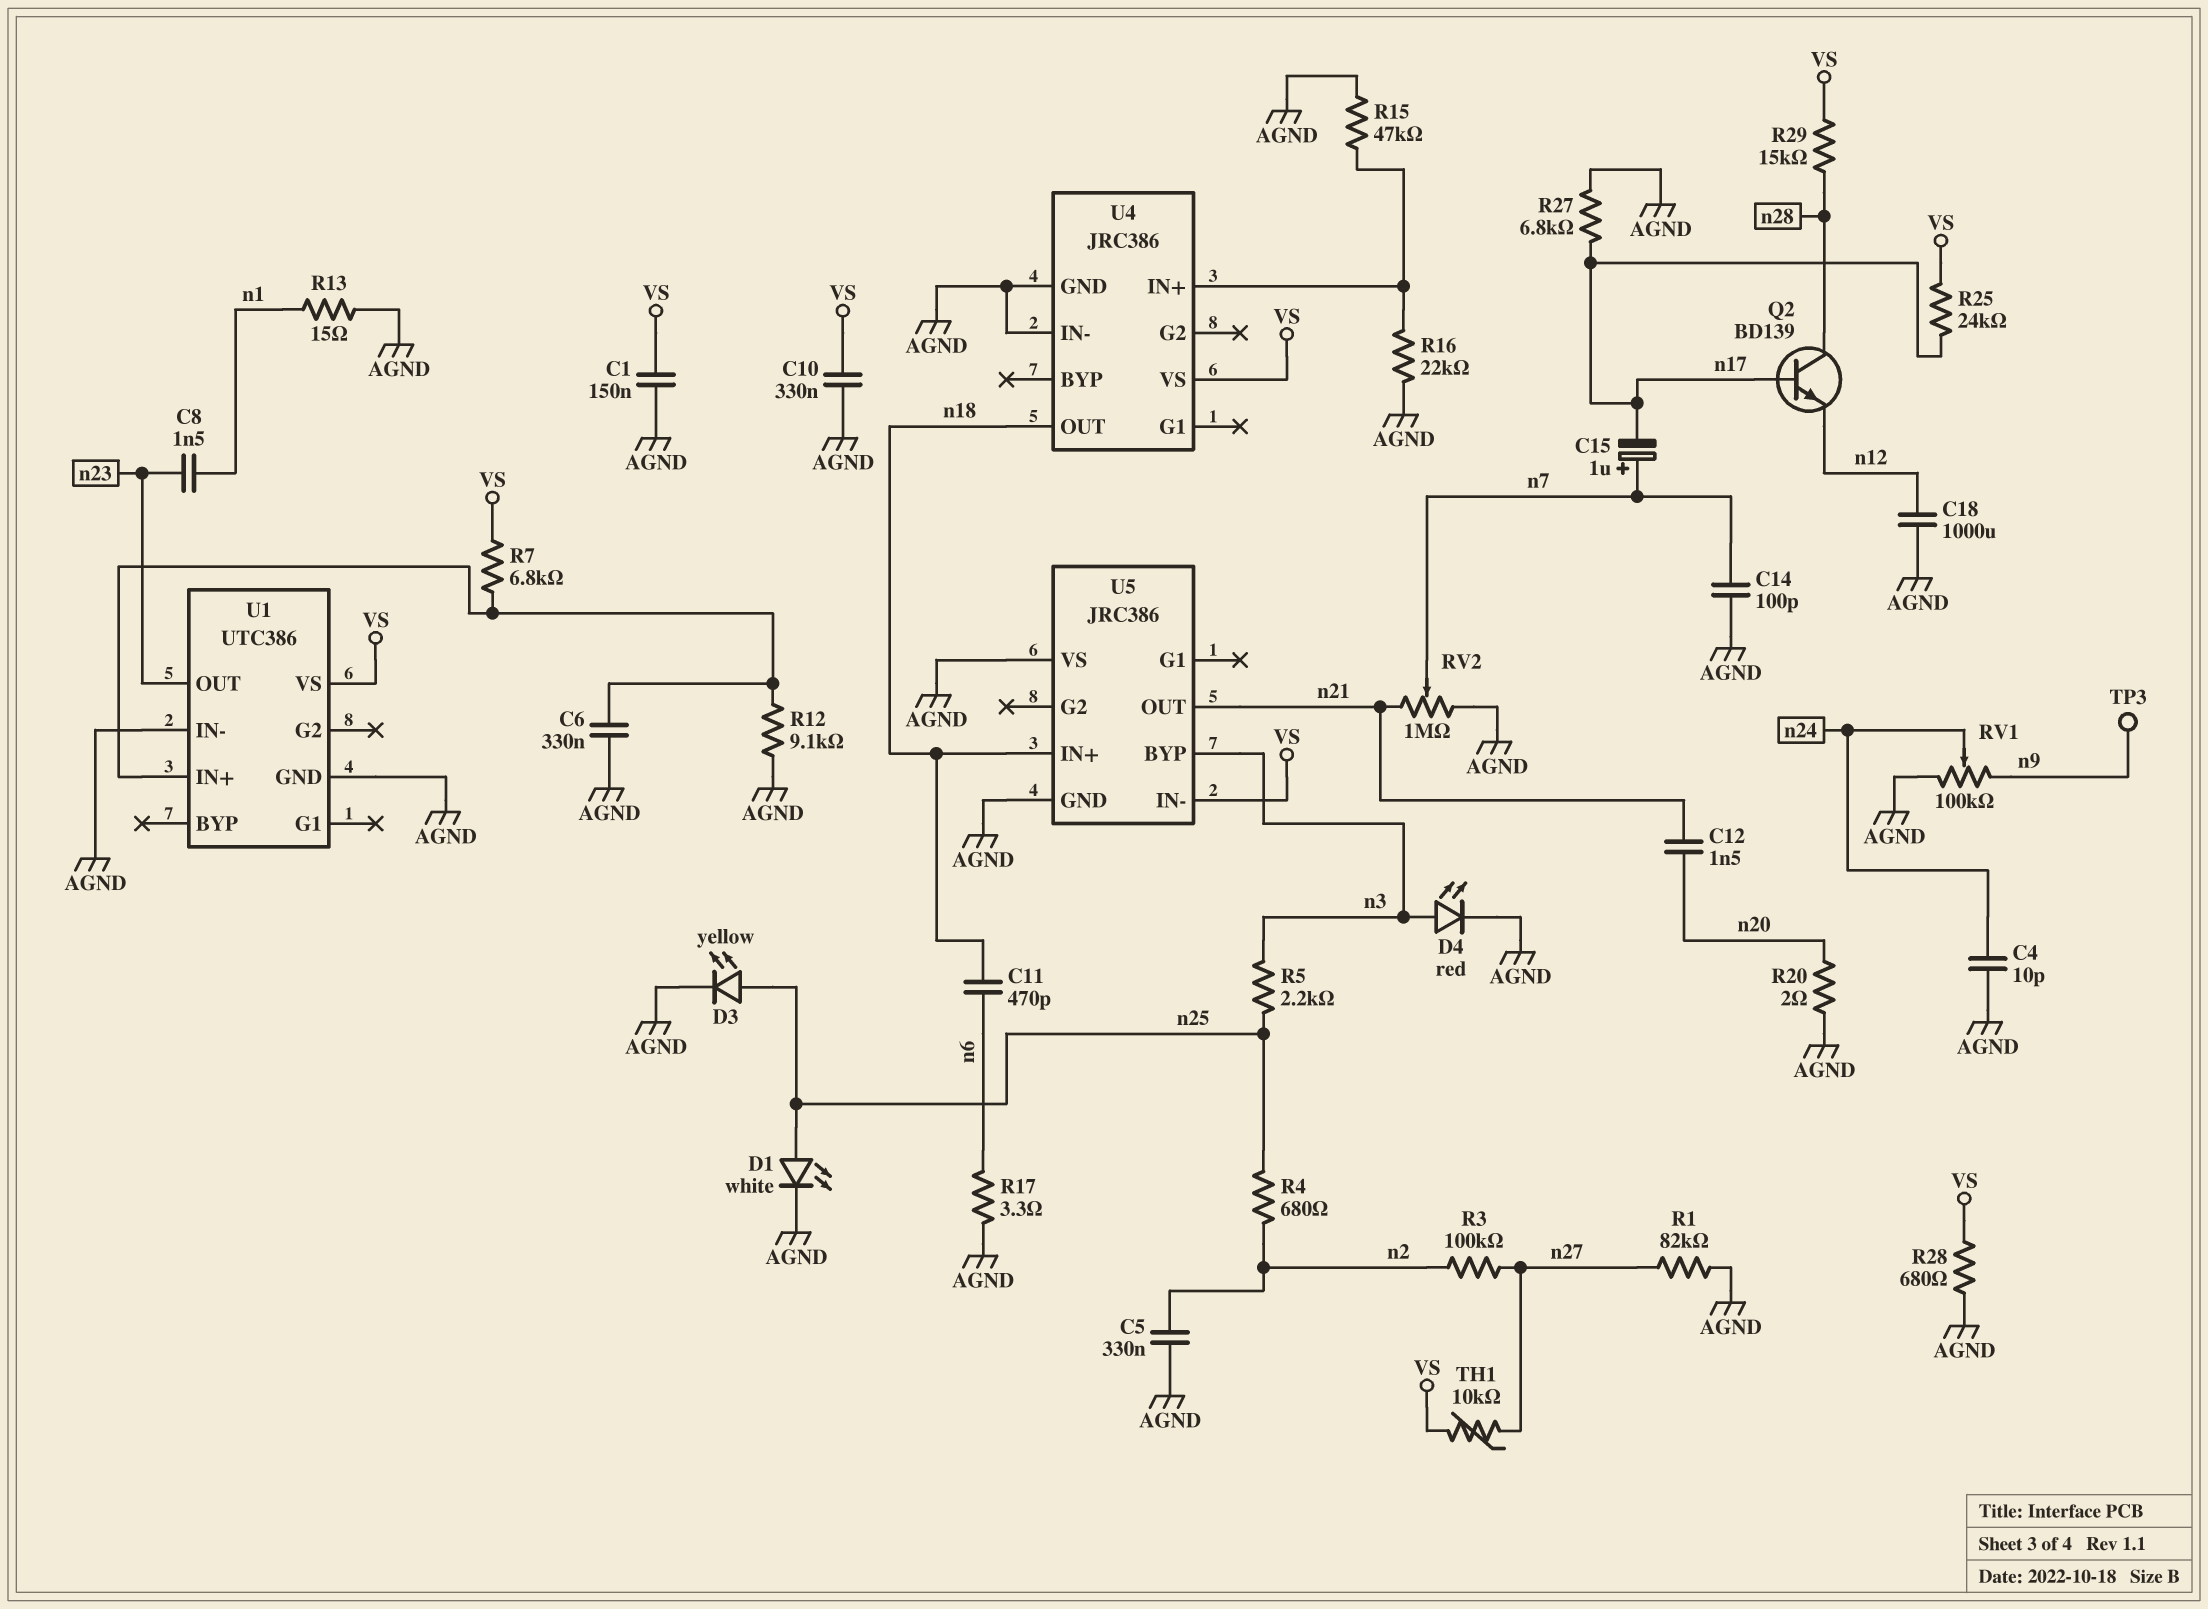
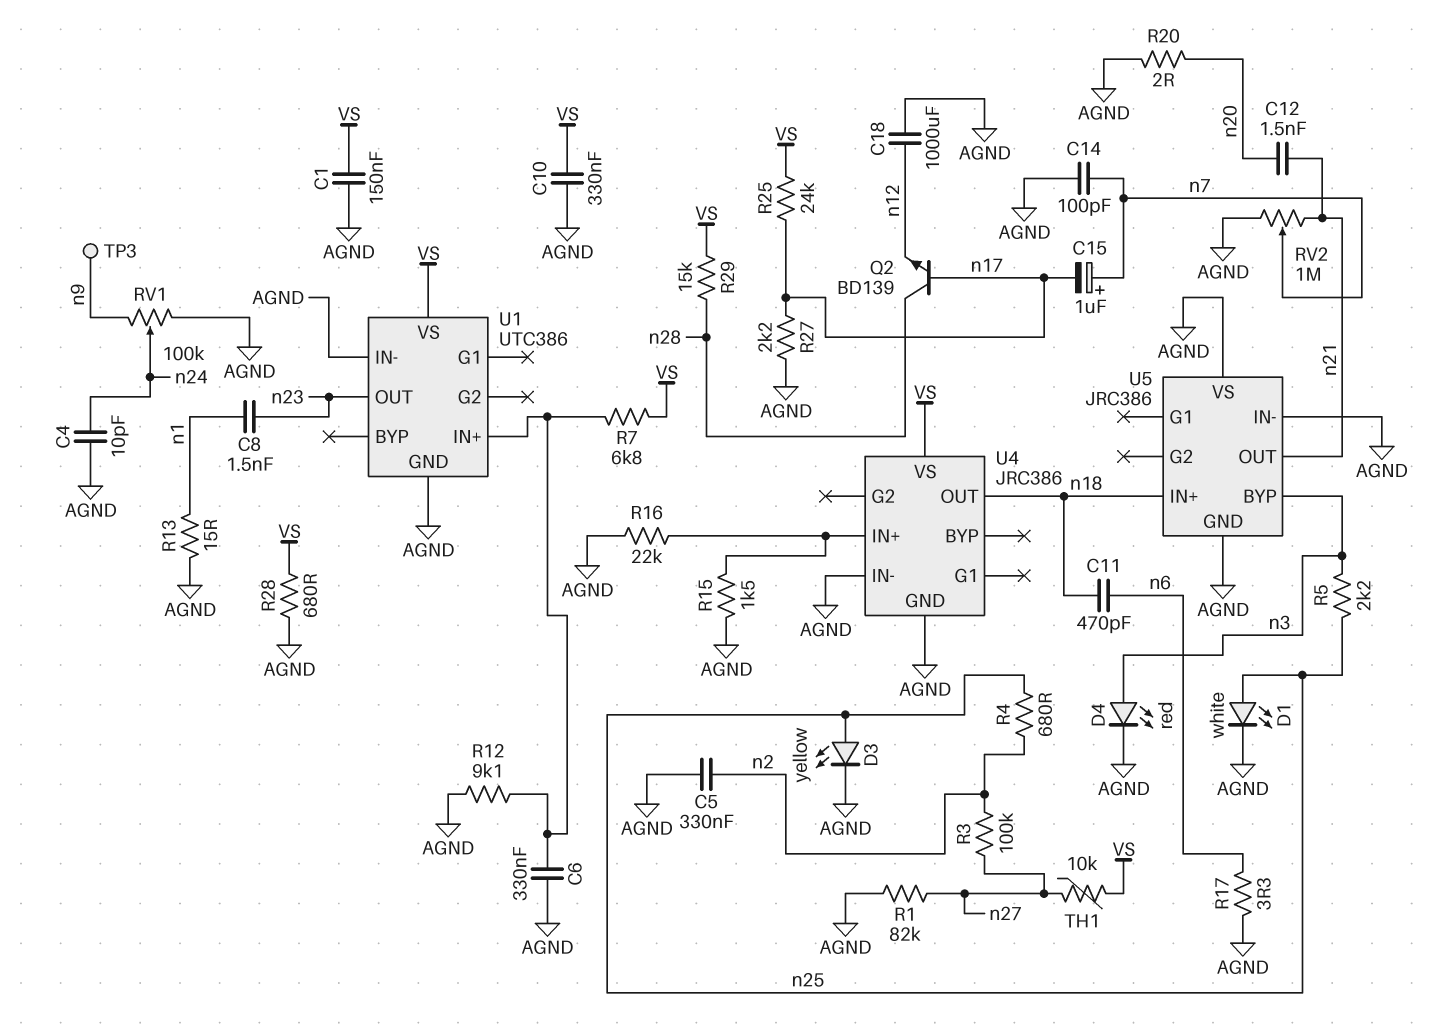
R15: 47k (AGND, U4/IN+) -> 1.5k (AGND, U4/IN+)
R27: 6.8k (AGND, n17) -> 2.2k (AGND, n17)
U5 pin IN-: VS -> AGND

